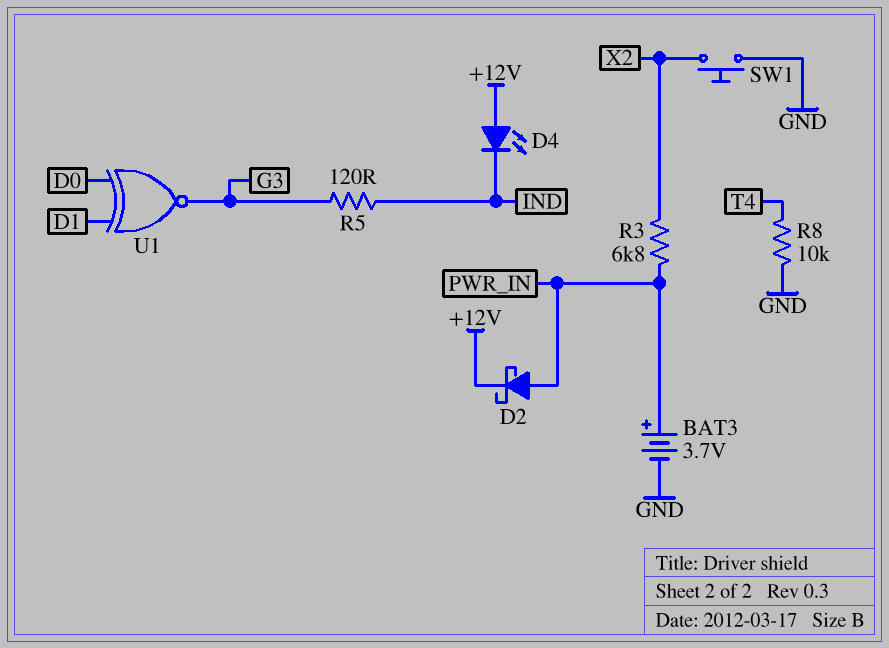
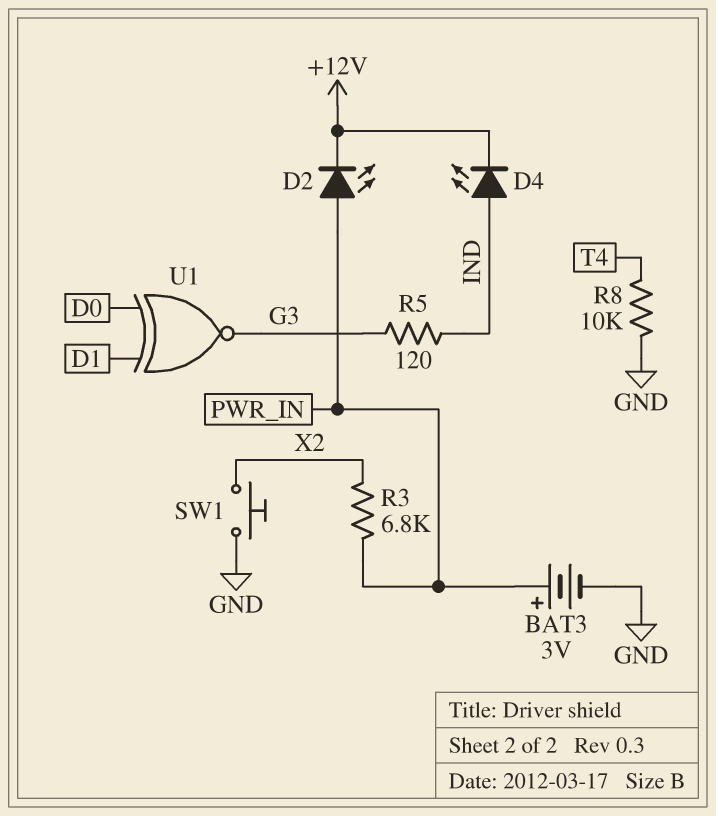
BAT3: 3.7V (plus PWR_IN, minus GND) -> 3V (plus PWR_IN, minus GND)
D2: schottky (A PWR_IN, K +12V) -> LED (A PWR_IN, K +12V)
D4: LED (A +12V, K IND) -> LED (A IND, K +12V)

